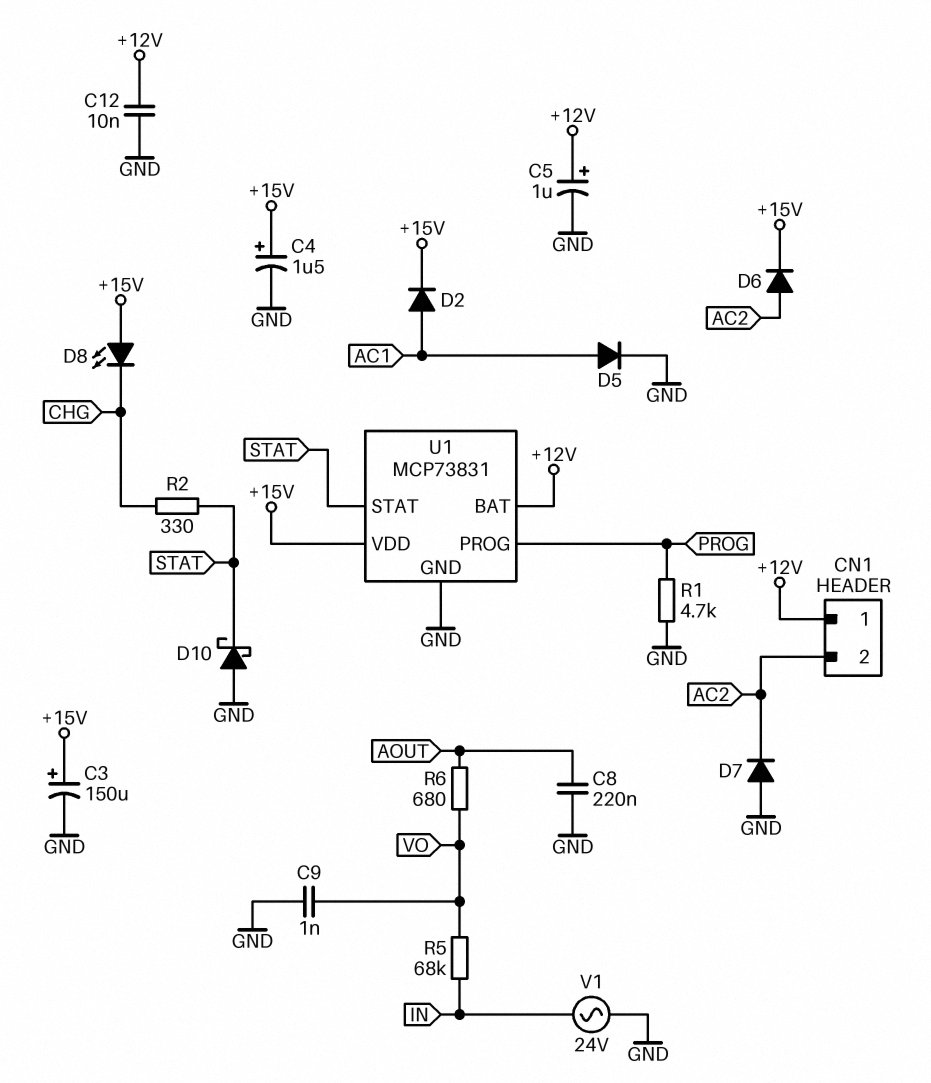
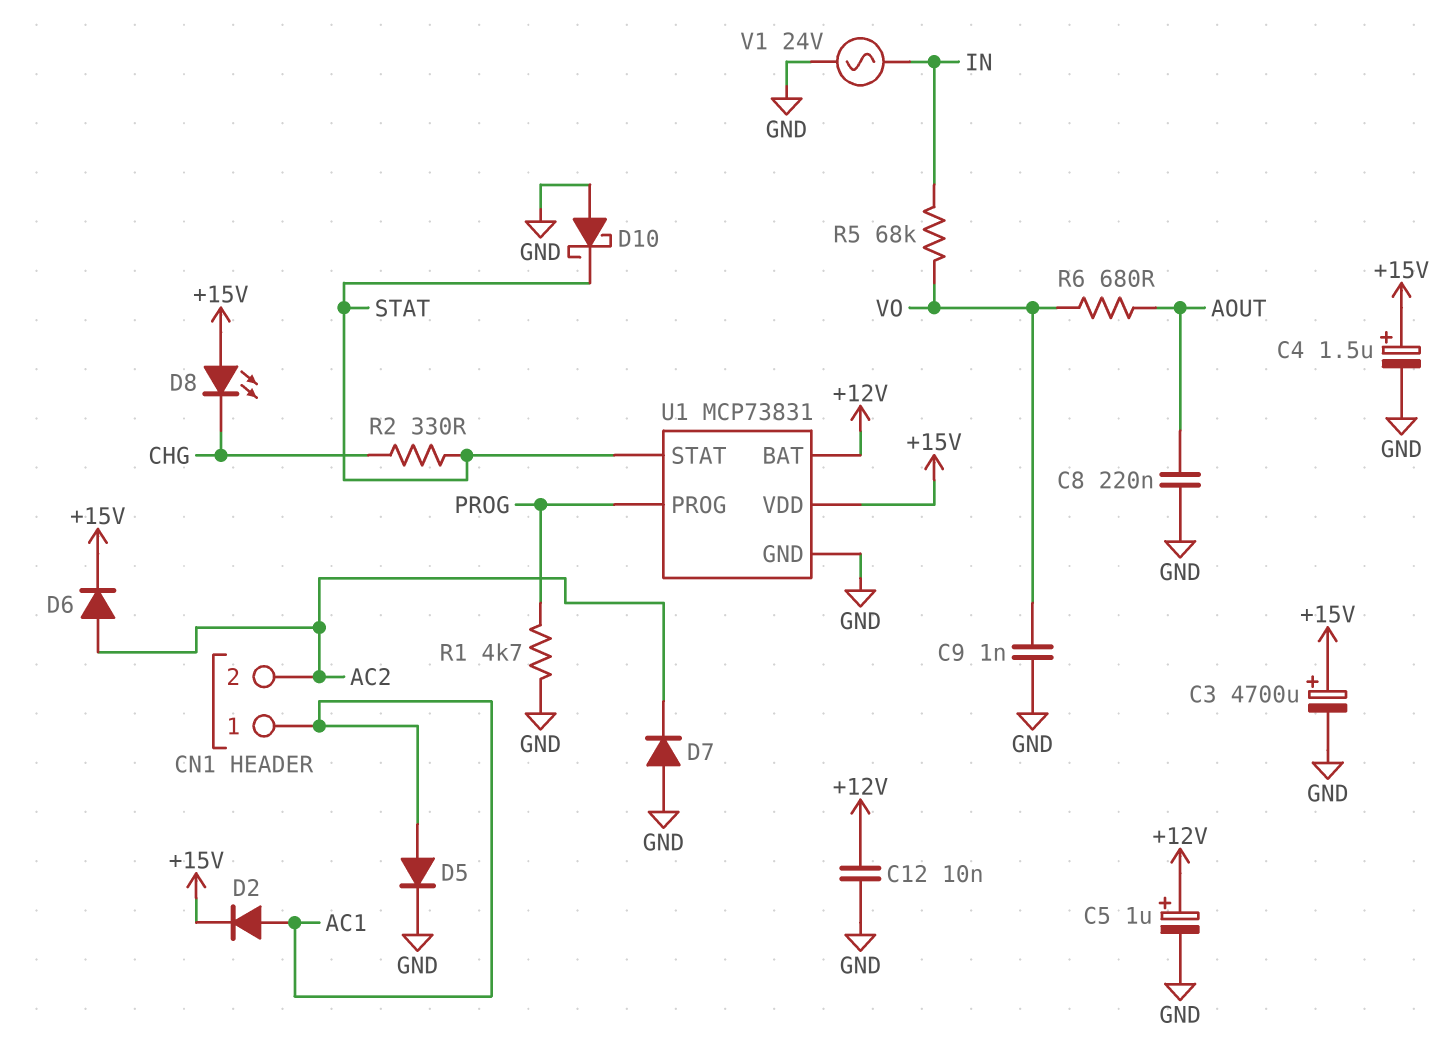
C3: 150uF (plus +15V, minus GND) -> 4700uF (plus +15V, minus GND)
CN1 pin 1: +12V -> AC1

